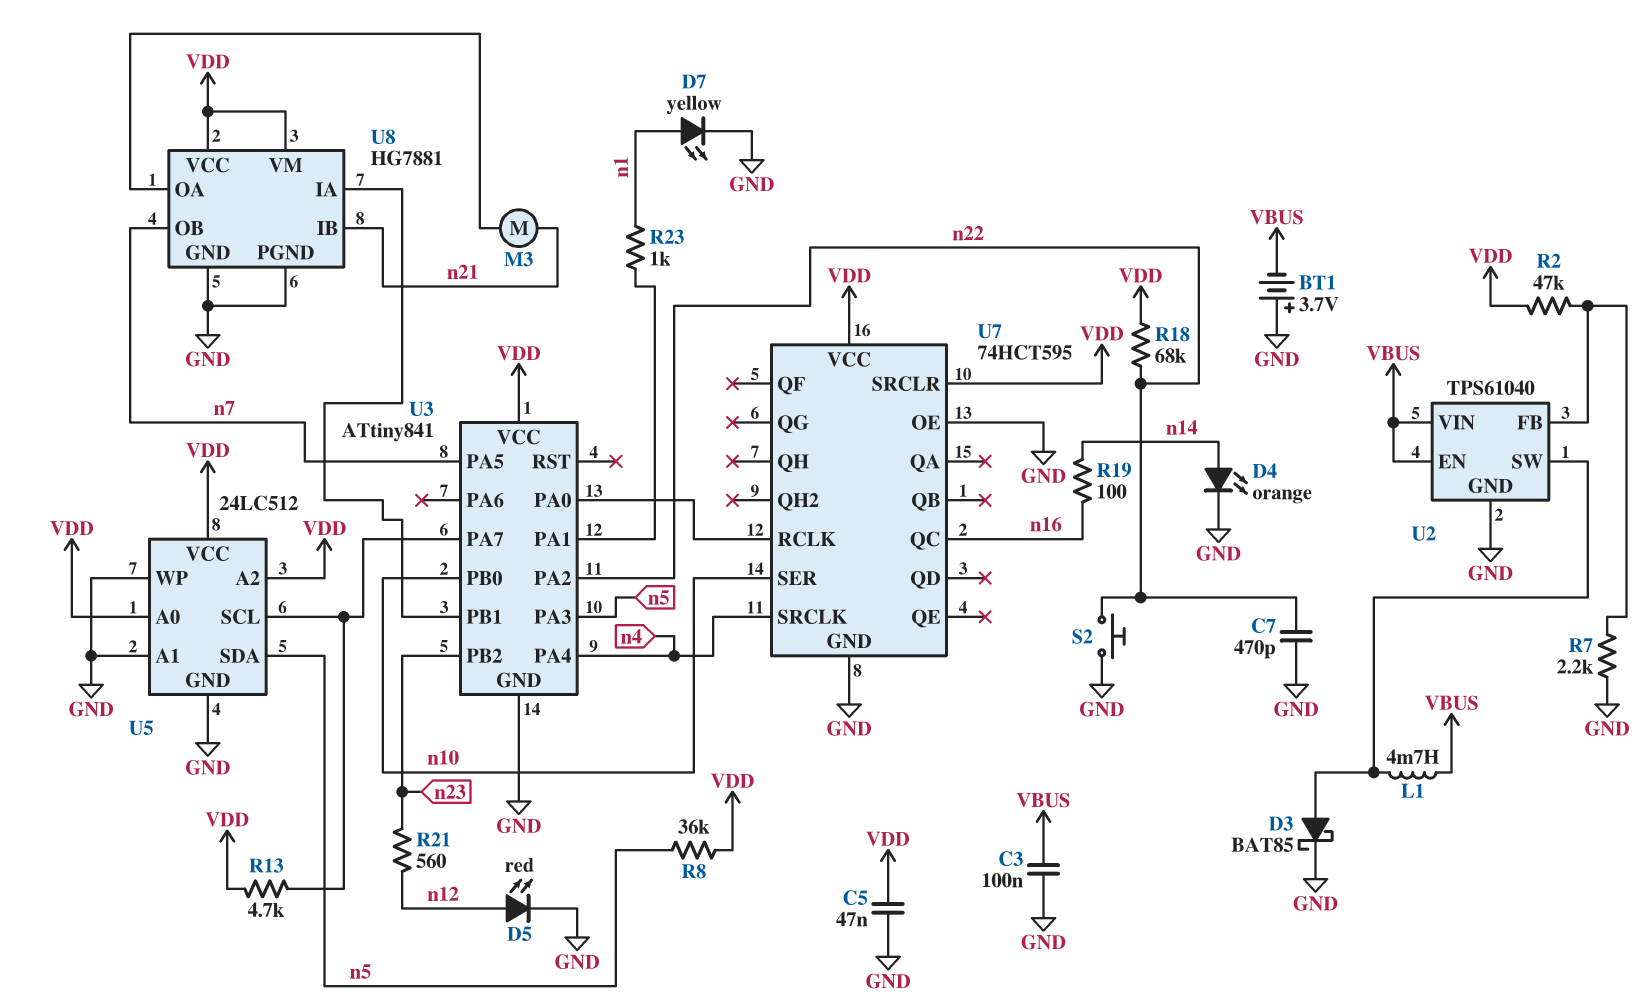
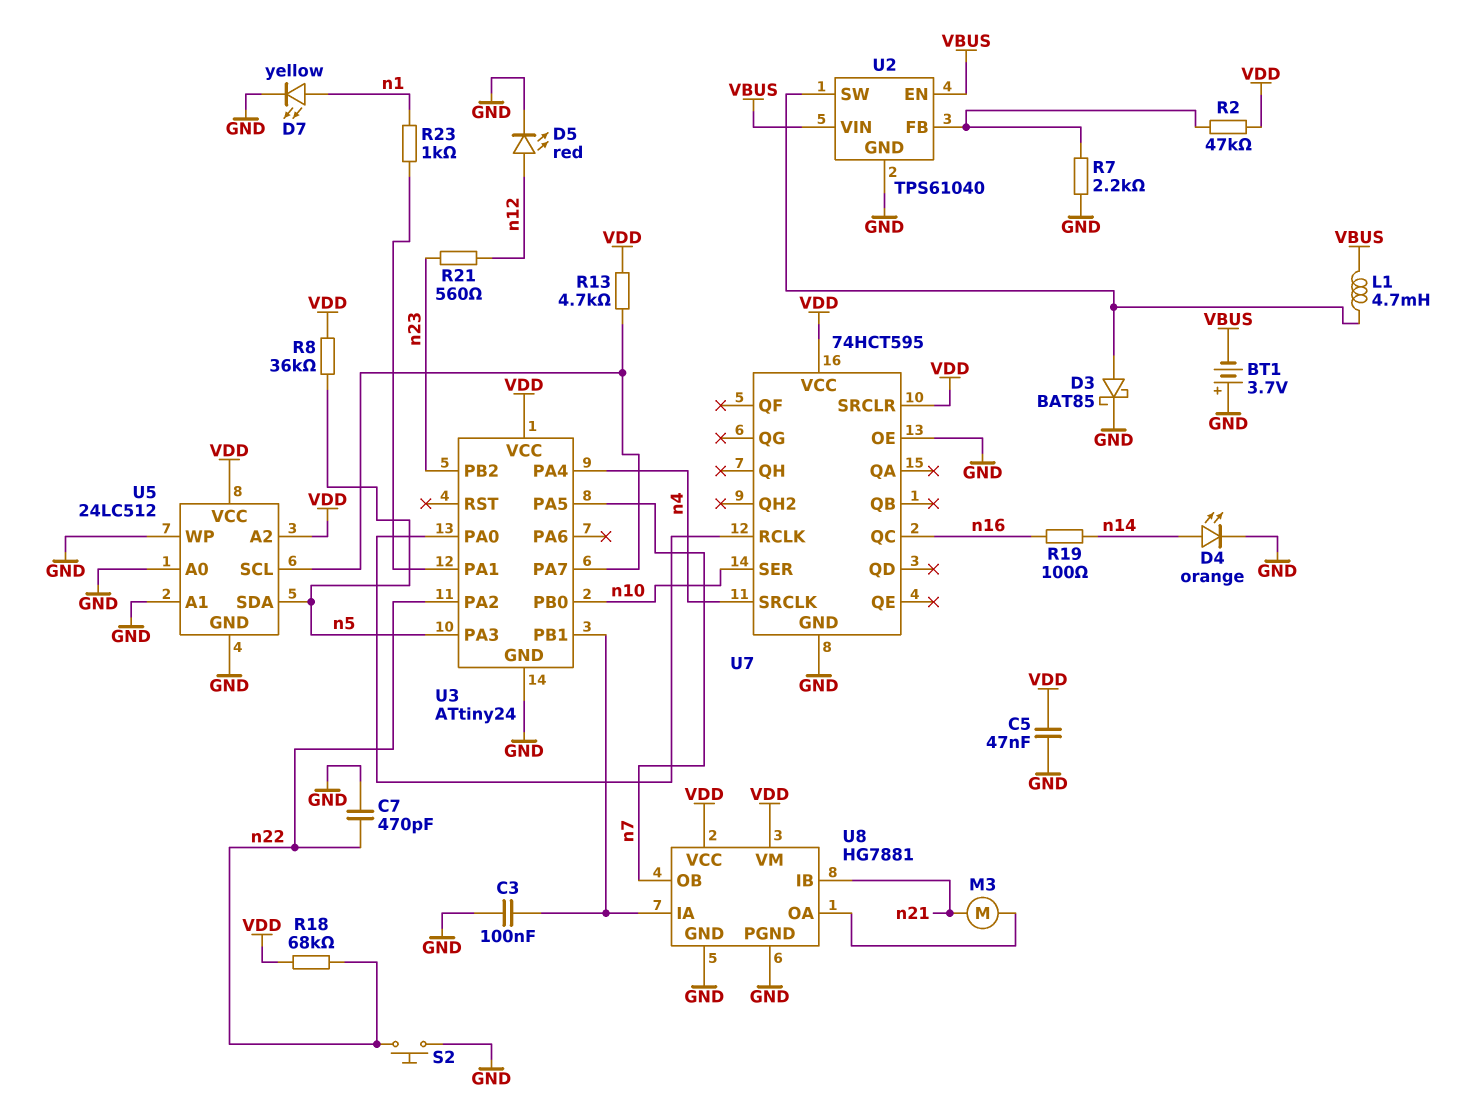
C3: 100nF (GND, VBUS) -> 100nF (GND, U3/PB1)
U3: ATtiny841 -> ATtiny24
U5 pin A0: VDD -> GND

